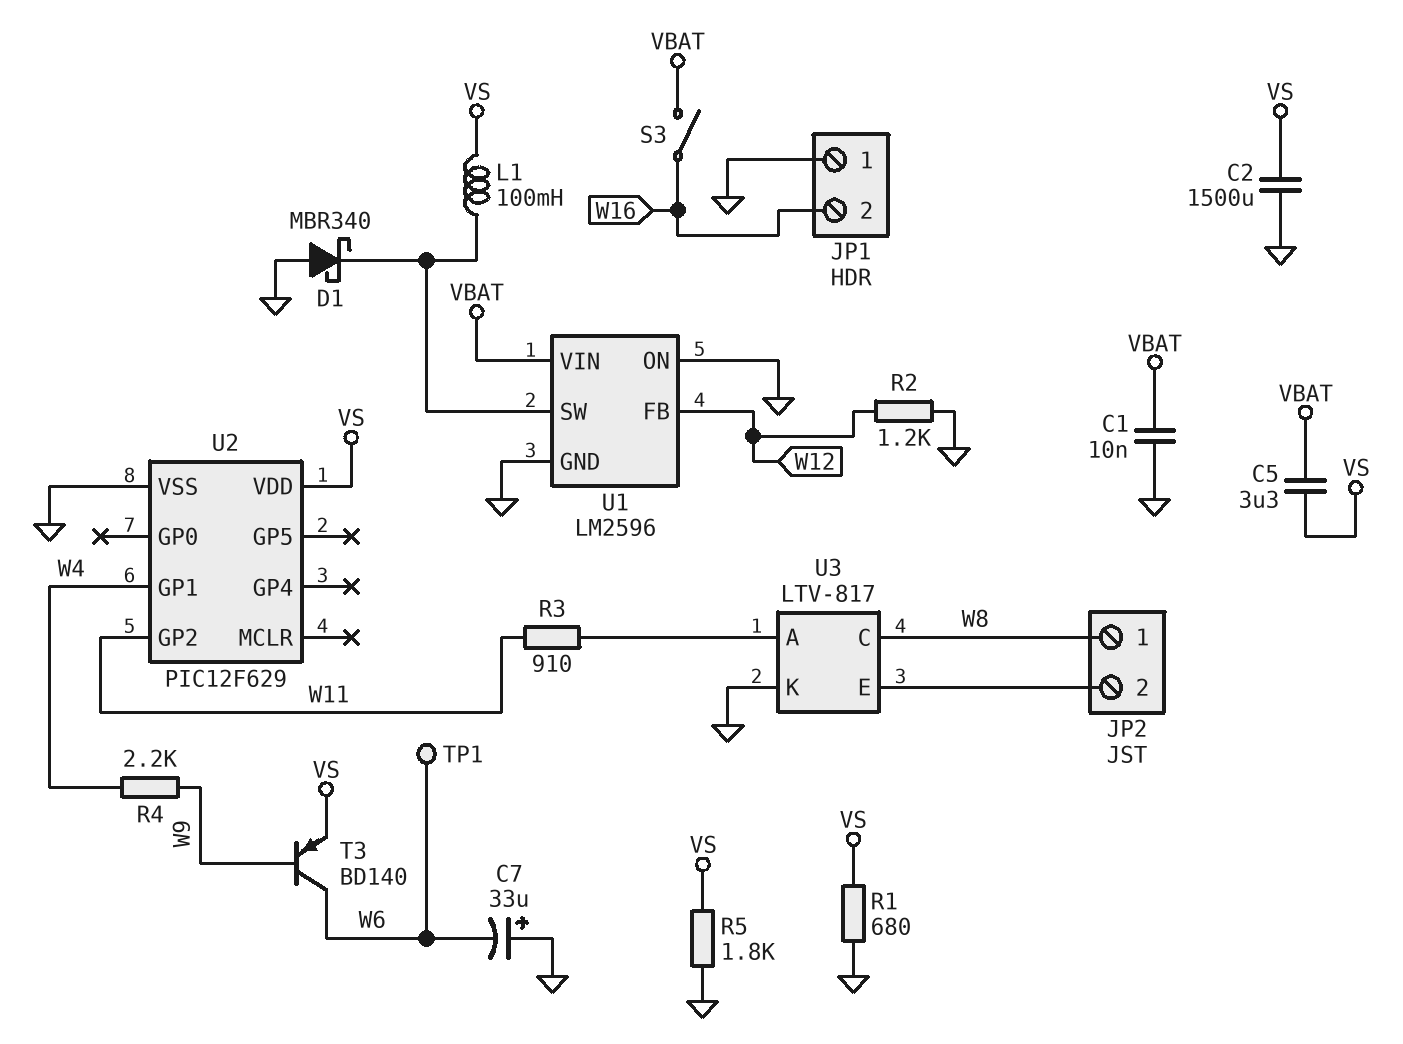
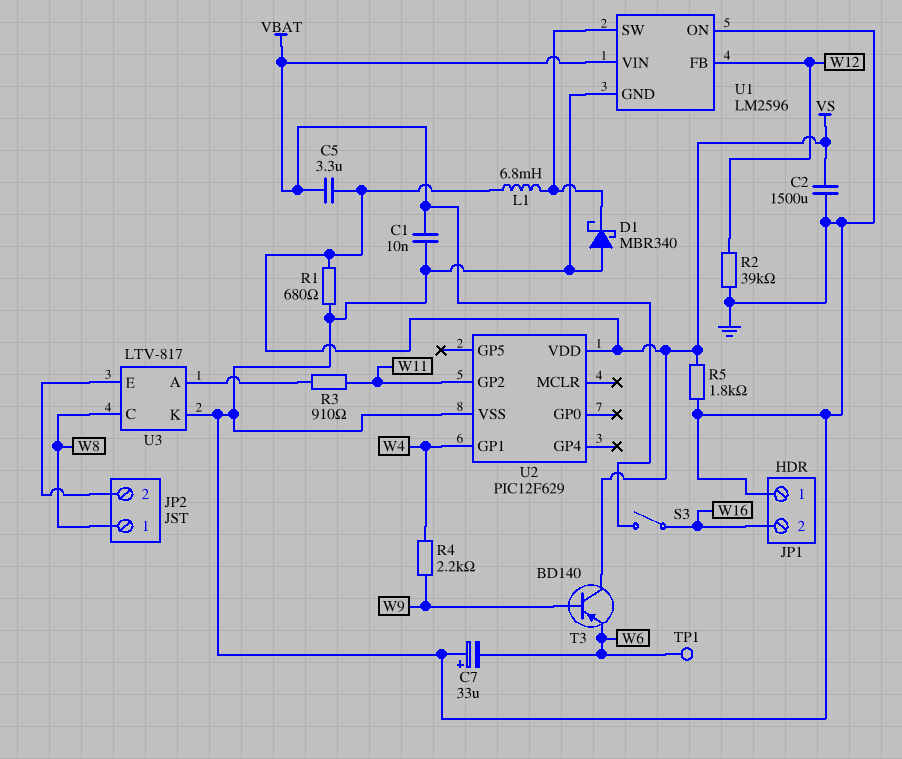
L1: 100mH (U1/SW, VS) -> 6.8mH (U1/SW, VS)
R2: 1.2k (GND, W12) -> 39k (GND, W12)
T3: PNP BD140 (B W9, C W6, E VS) -> PNP BD140 (B W9, C VS, E W6)

